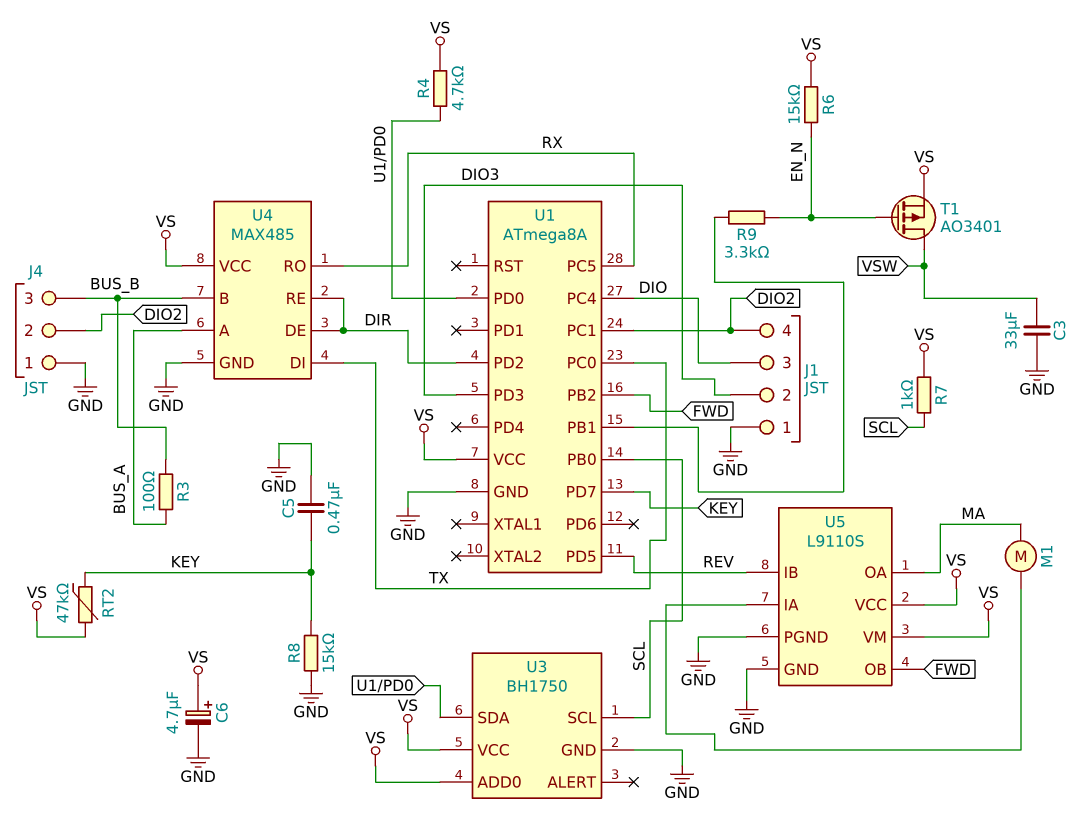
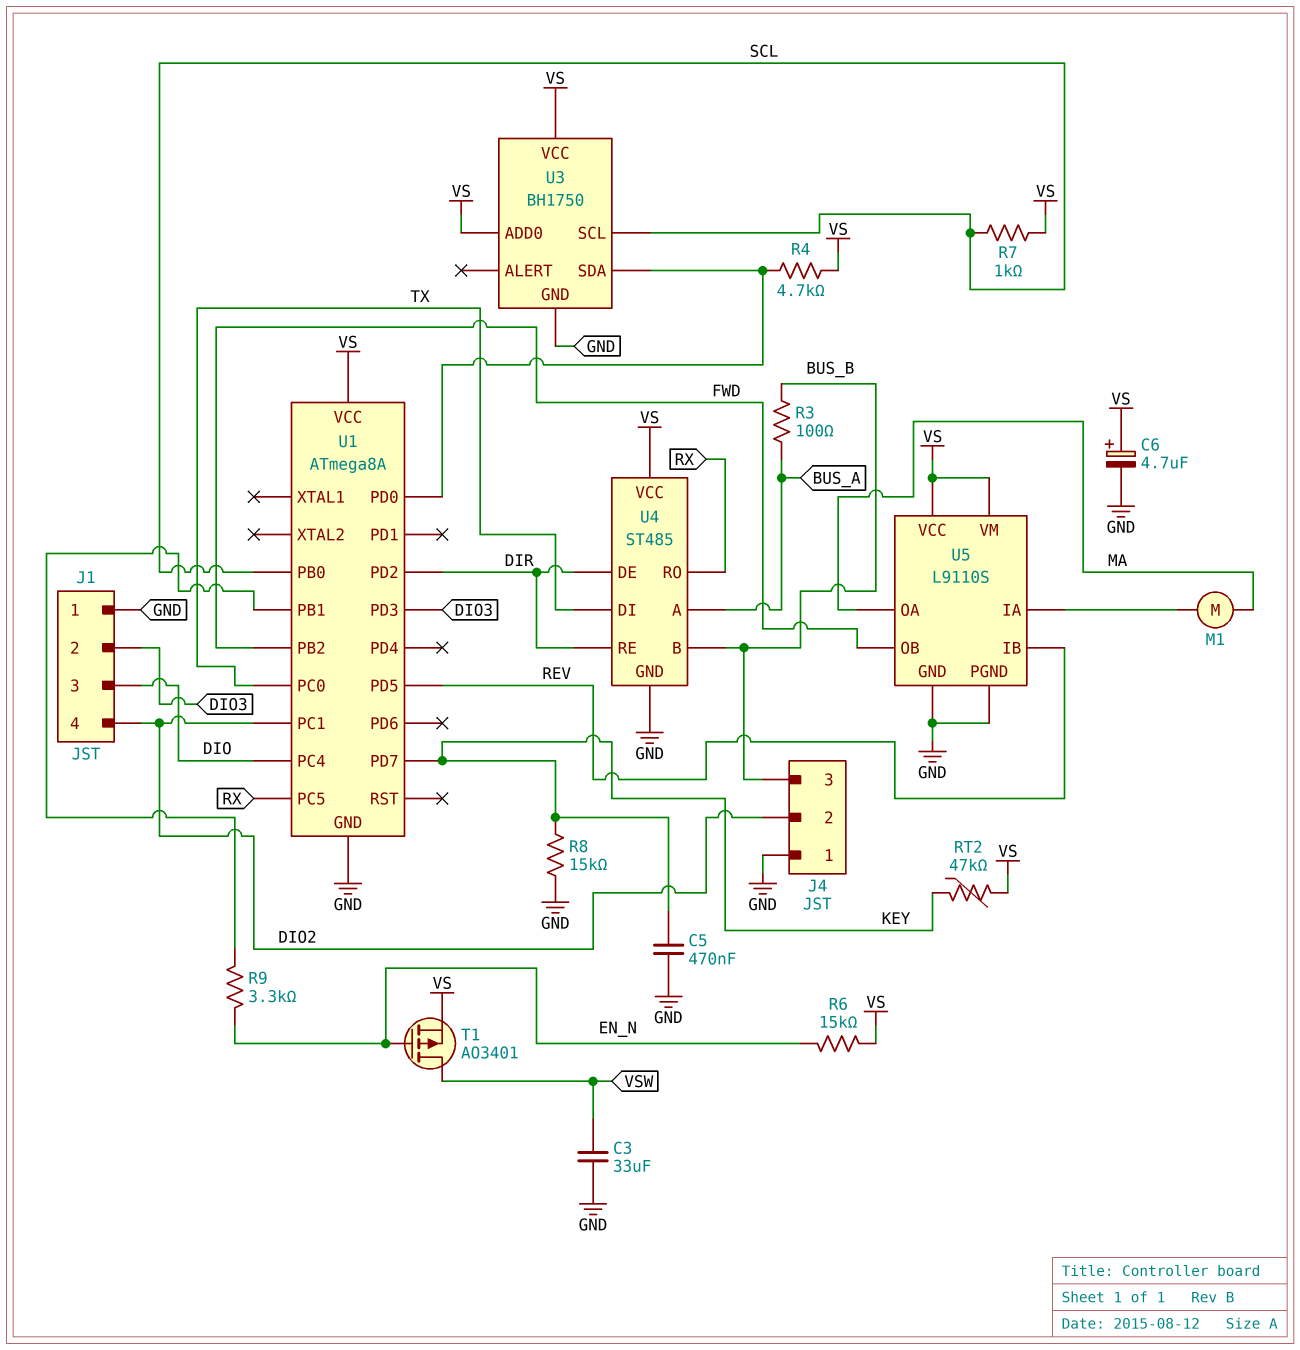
U4: MAX485 -> ST485

